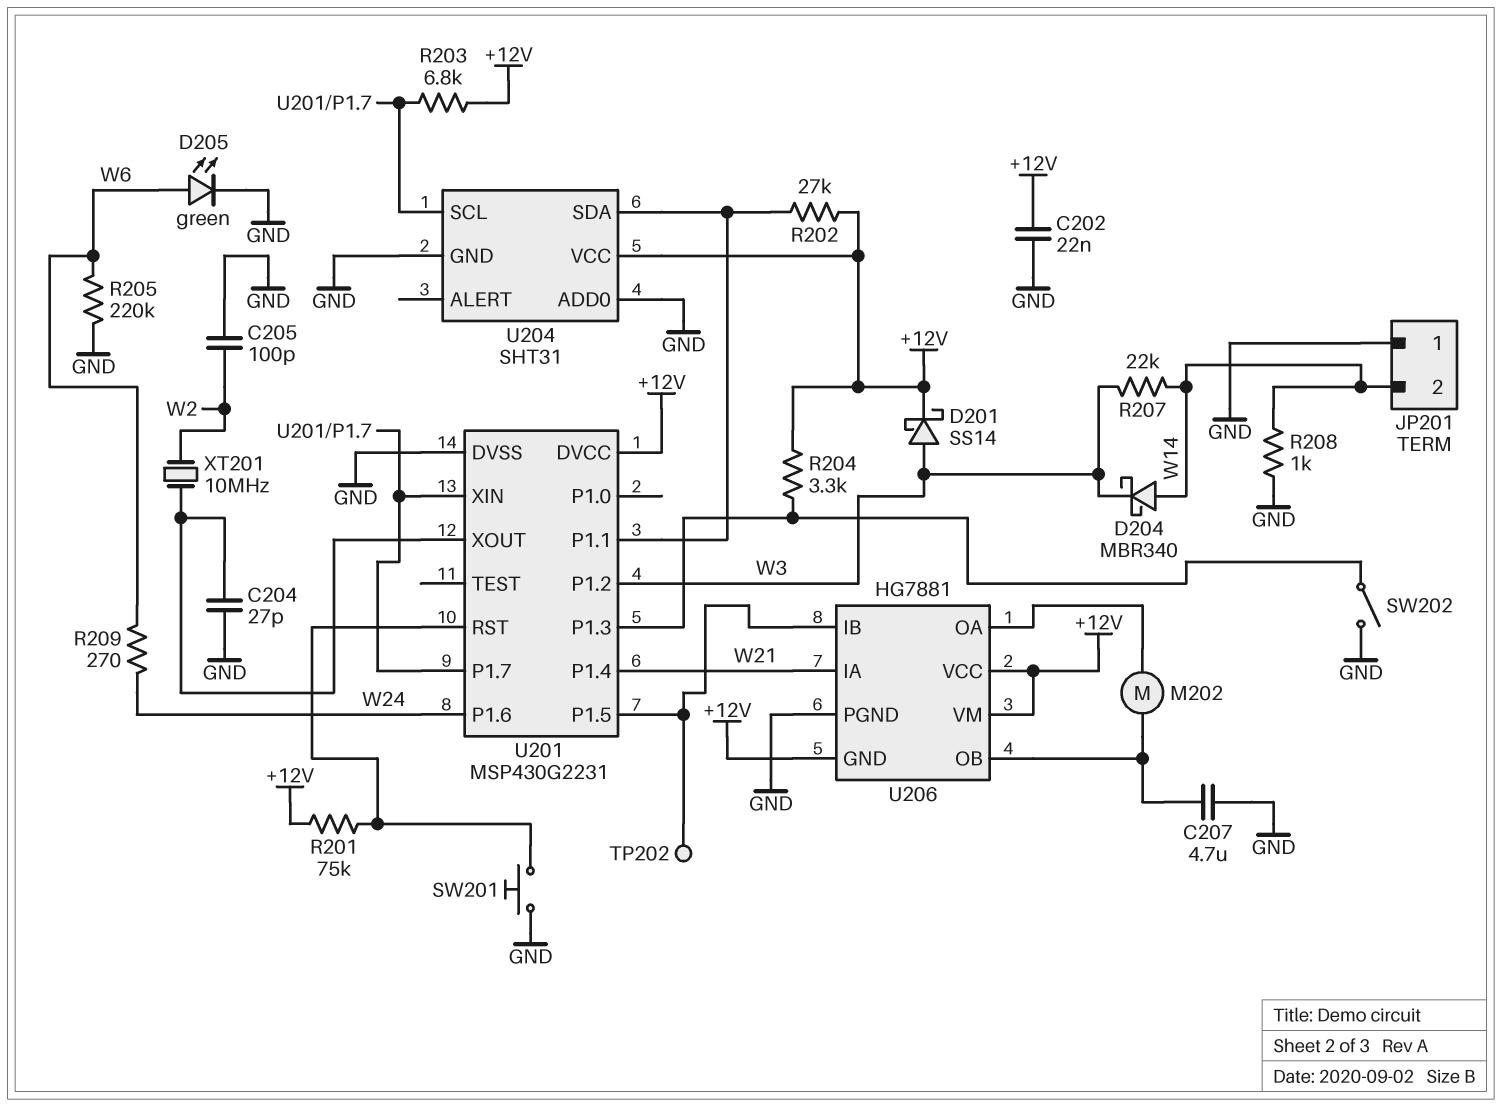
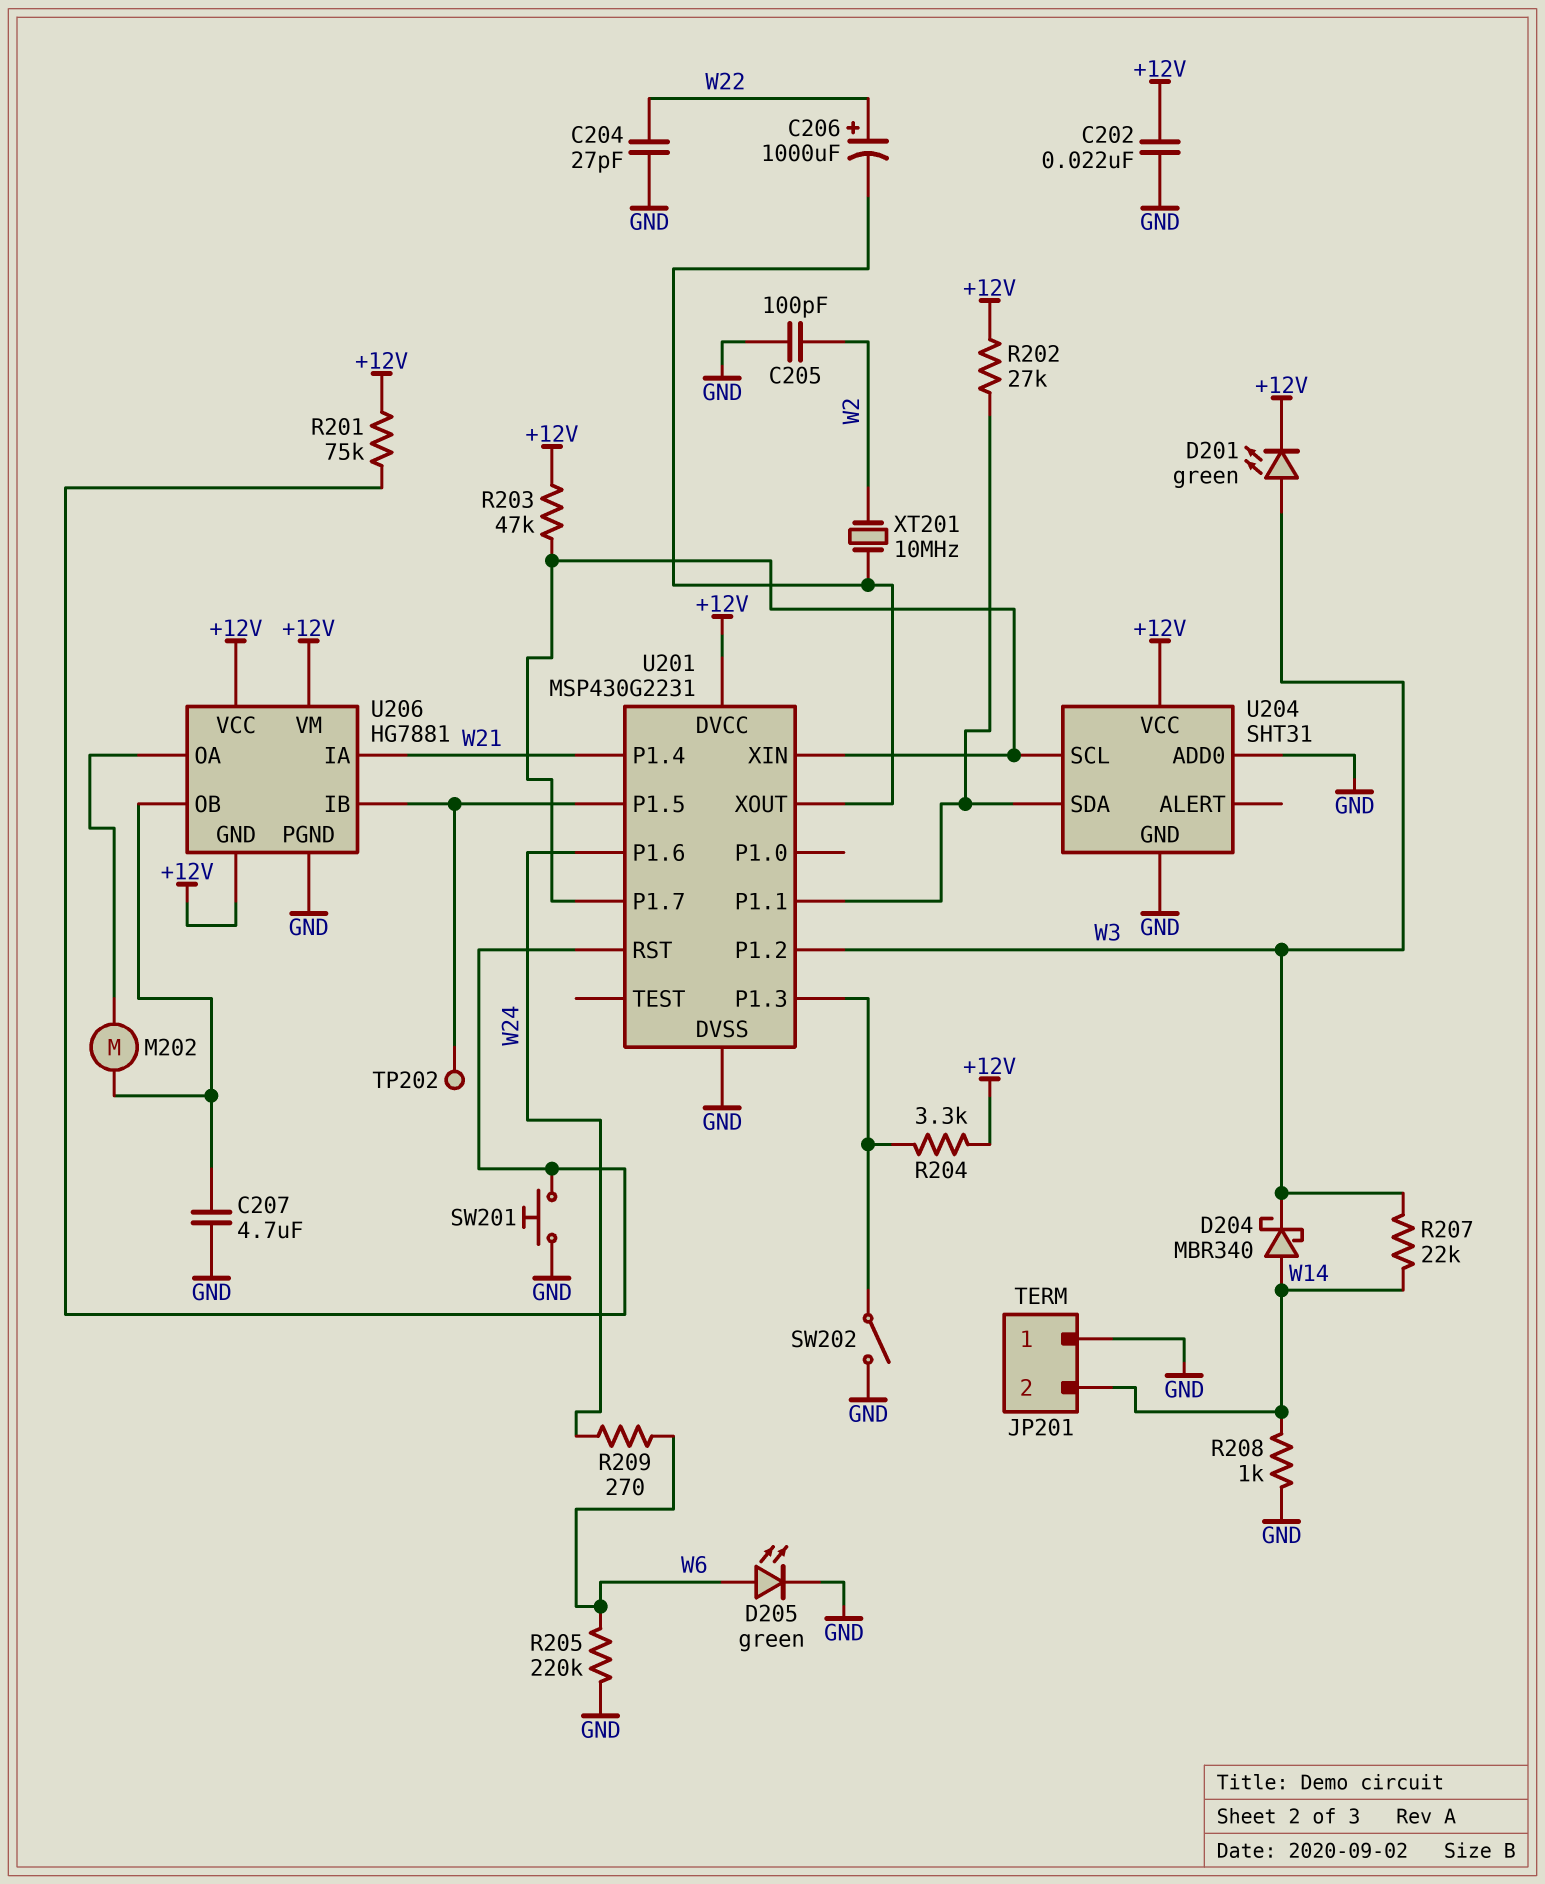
C204: 27pF (GND, U201/XOUT) -> 27pF (GND, W22)
C206: none -> 1000uF (plus W22, minus U201/XOUT)
D201: schottky SS14 (A W3, K +12V) -> LED green (A W3, K +12V)
R203: 6.8k (+12V, U201/P1.7) -> 47k (+12V, U201/P1.7)

